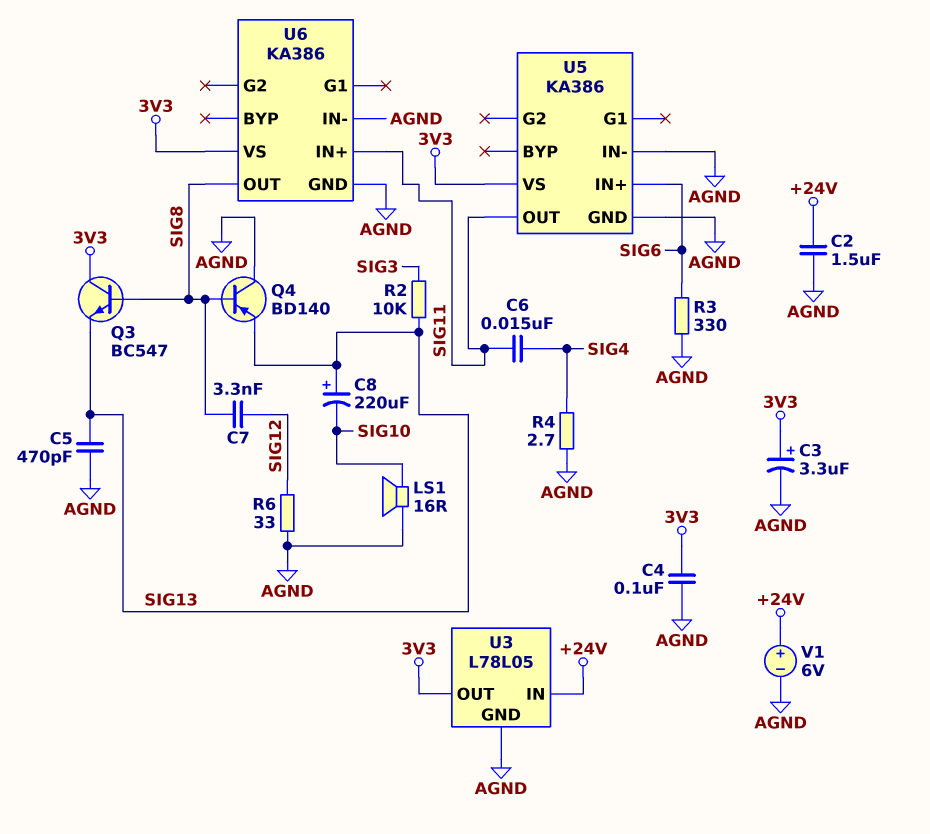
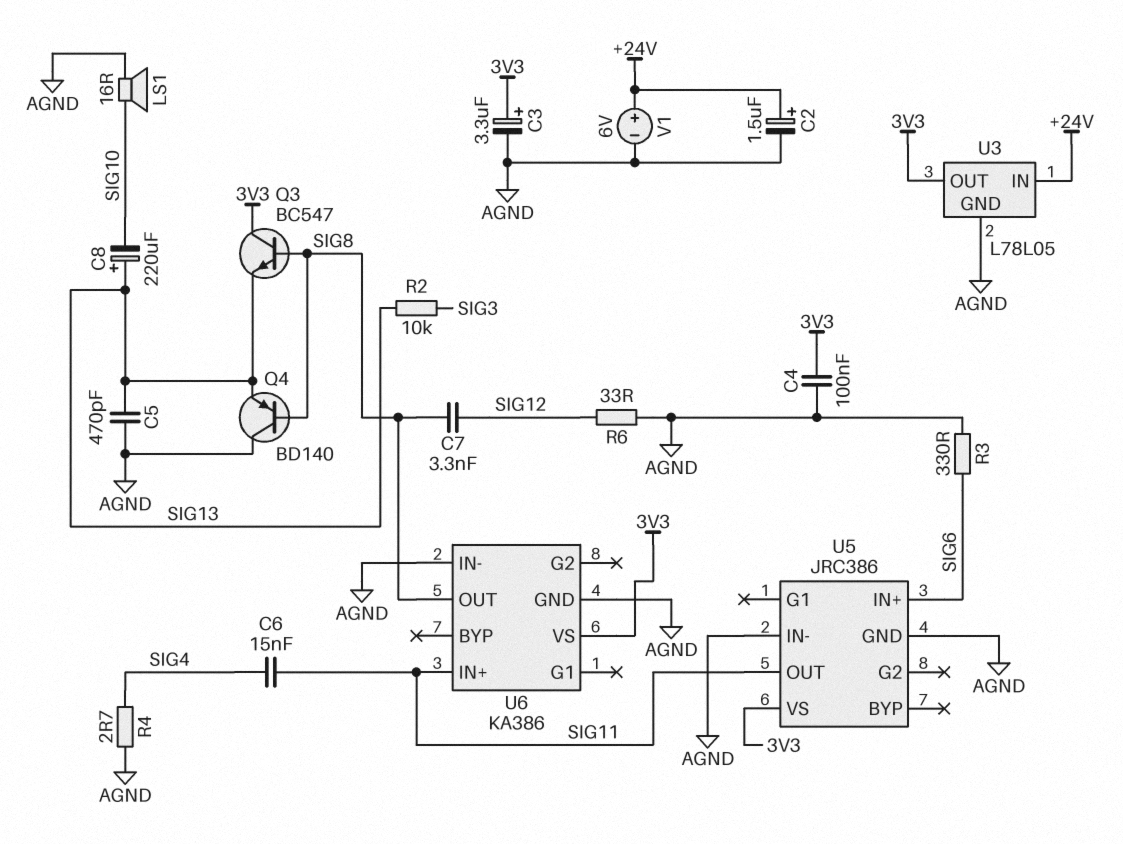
C2: 1.5uF (+24V, AGND) -> 1.5uF (plus +24V, minus AGND)
U5: KA386 -> JRC386

